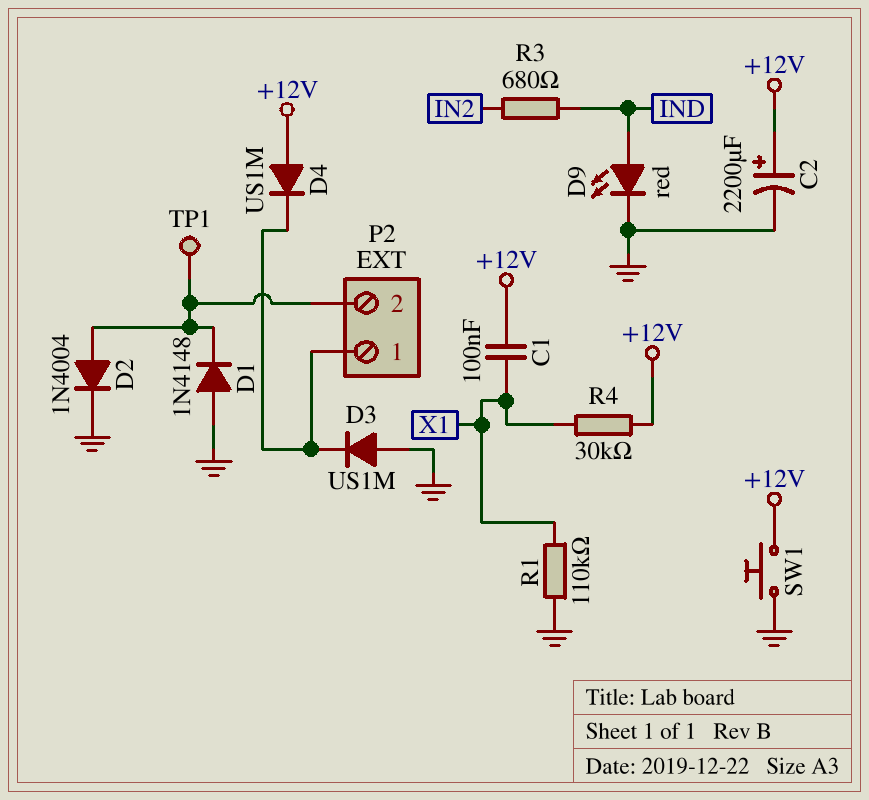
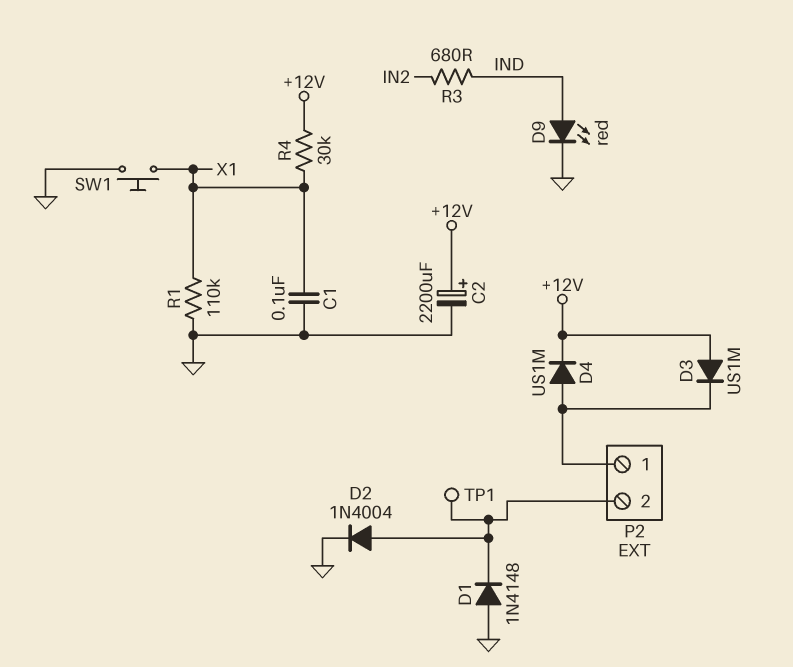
C1: 100nF (+12V, X1) -> 100nF (GND, X1)
D3: diode US1M (A GND, K P2/1) -> diode US1M (A +12V, K P2/1)
D4: diode US1M (A +12V, K P2/1) -> diode US1M (A P2/1, K +12V)
SW1: button (+12V, GND) -> button (GND, X1)

